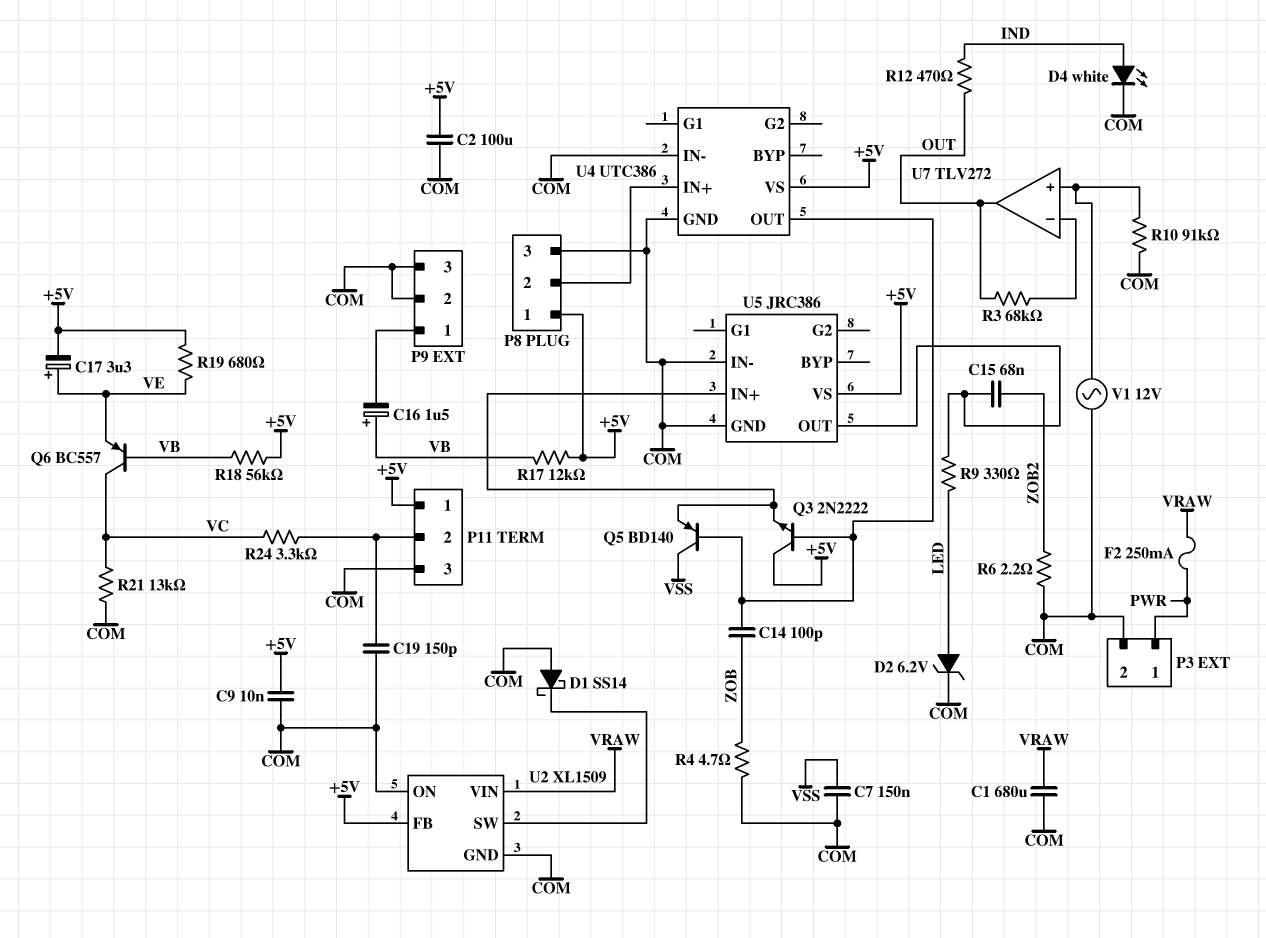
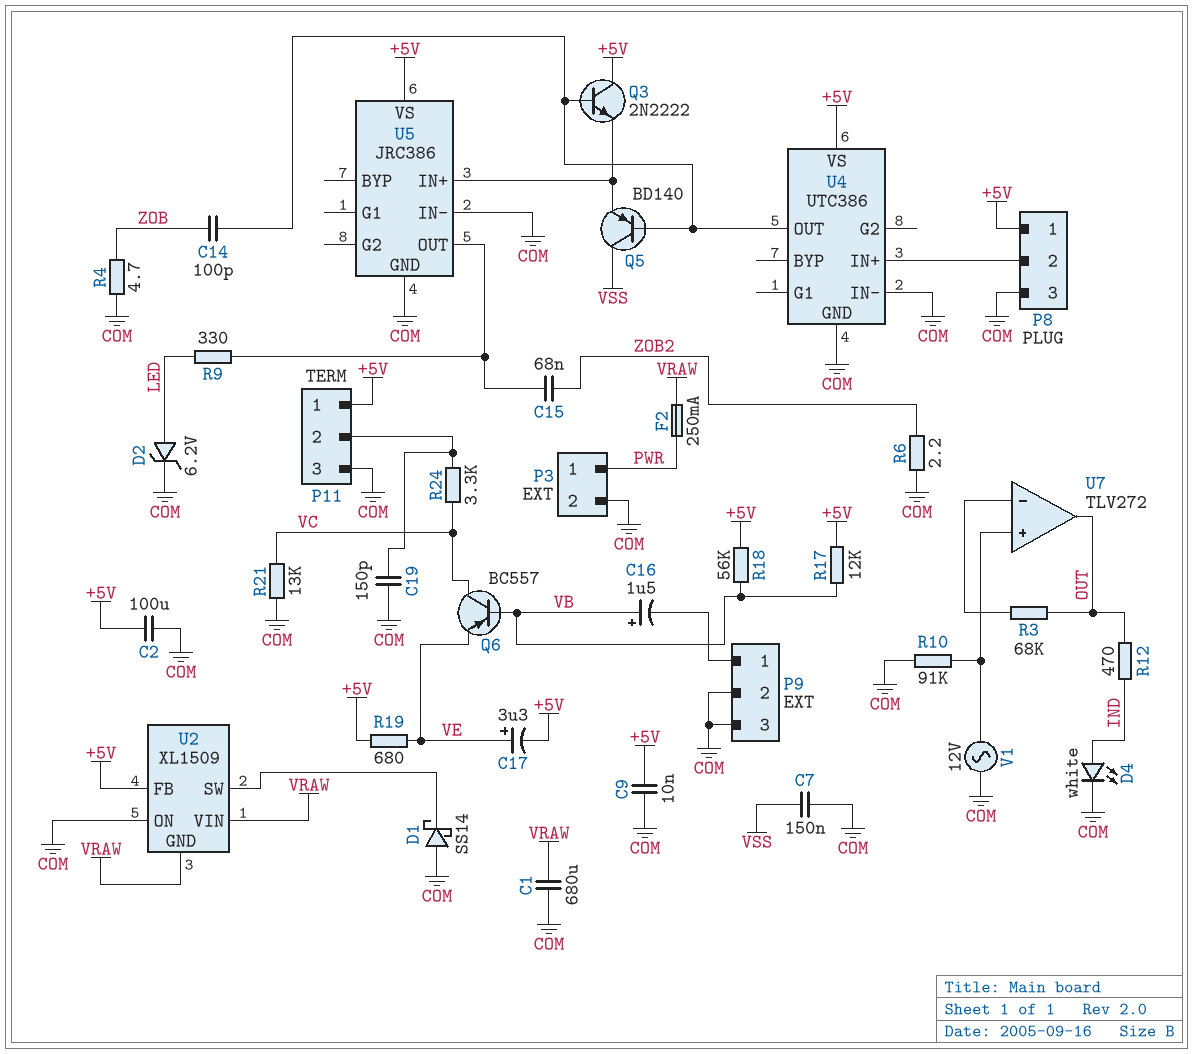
U2 pin GND: COM -> VRAW

